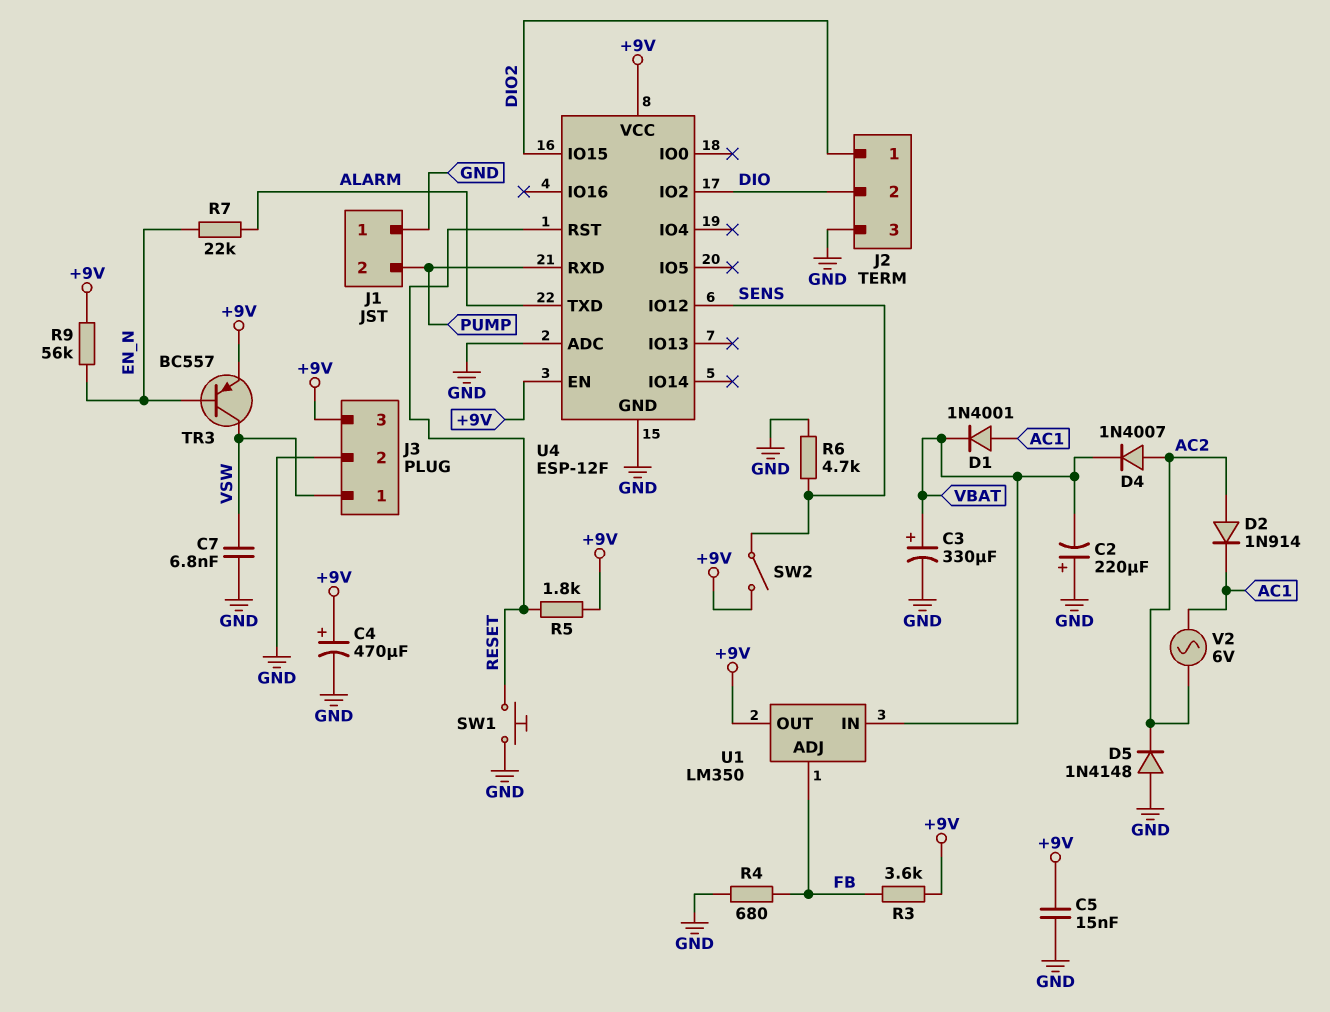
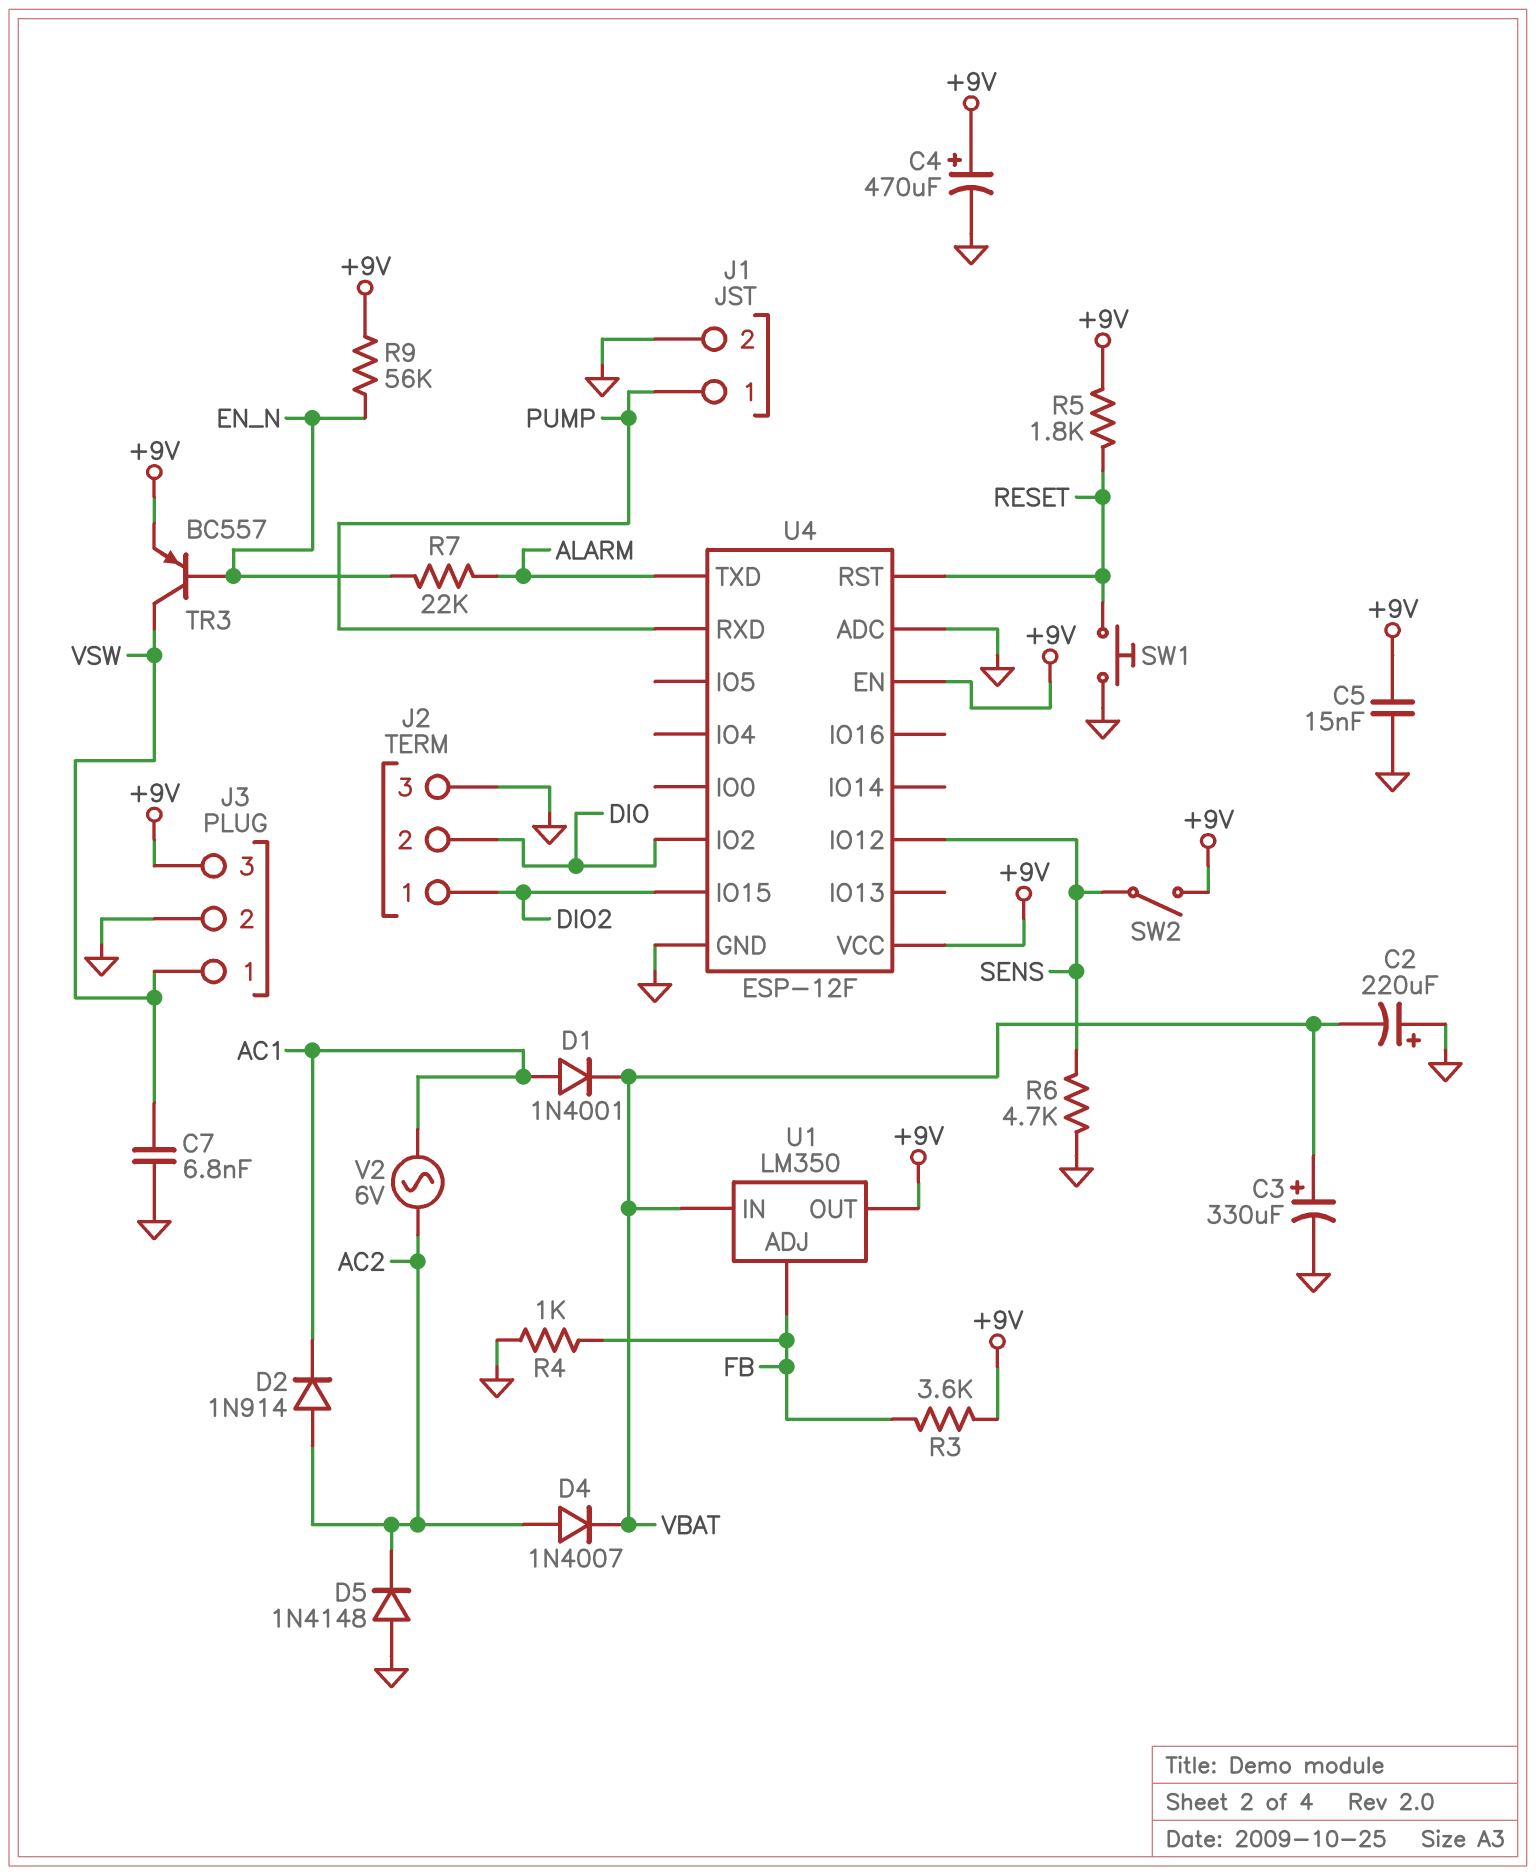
J1 pin 1: GND -> PUMP
J1 pin 2: PUMP -> GND
R4: 680 (FB, GND) -> 1k (FB, GND)

